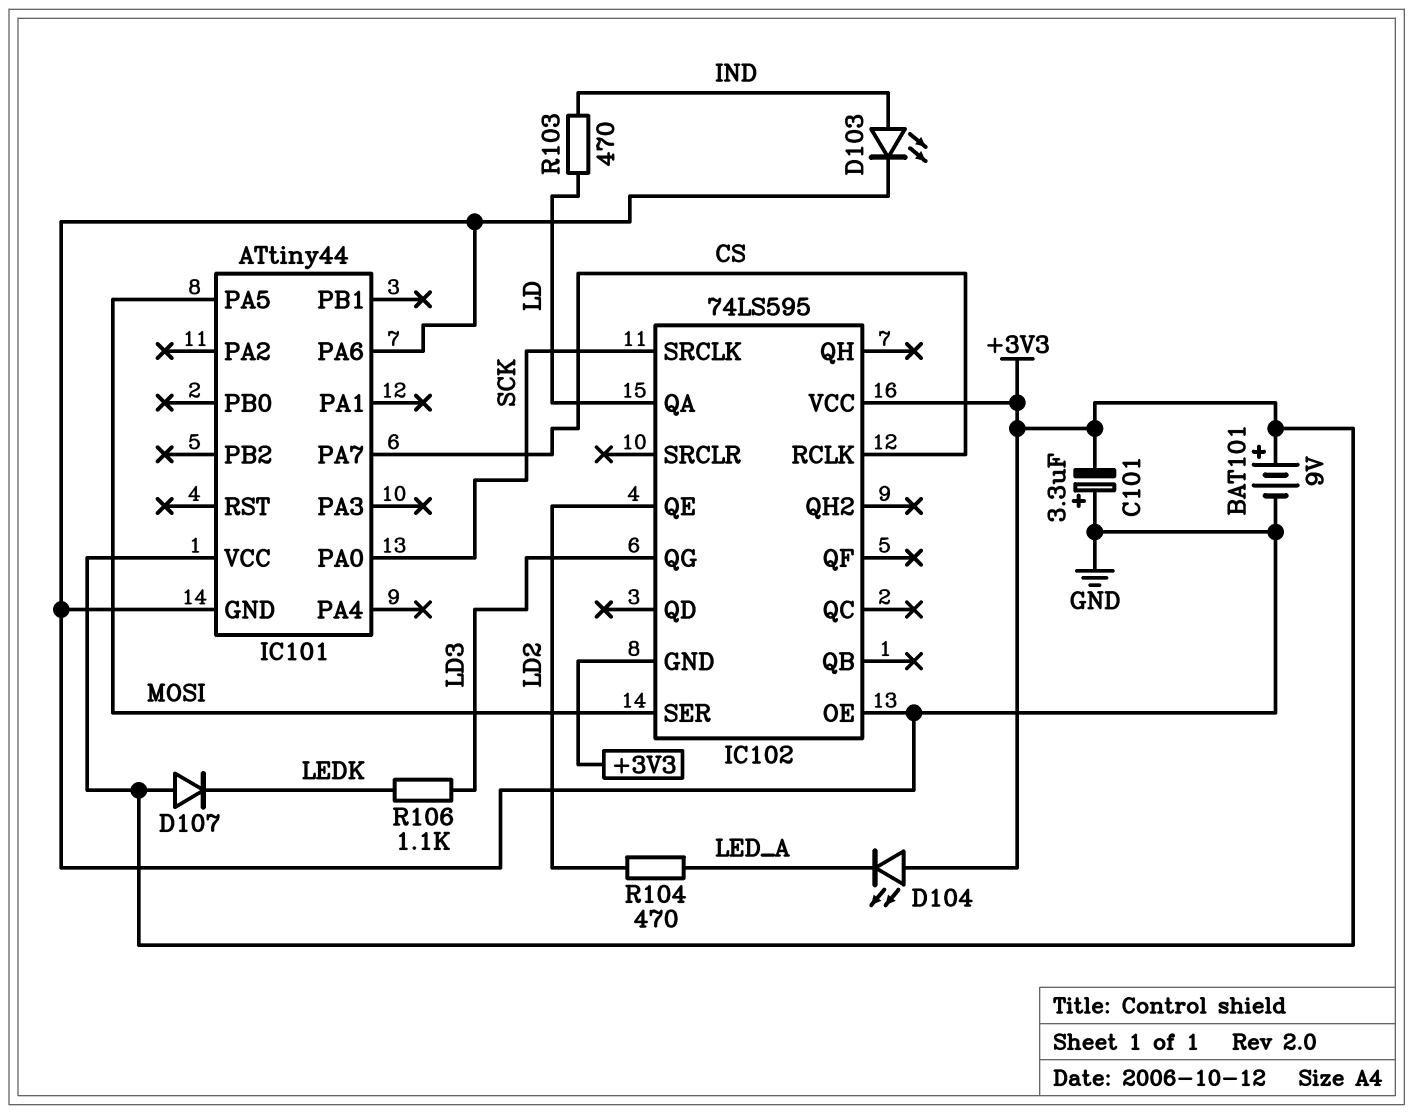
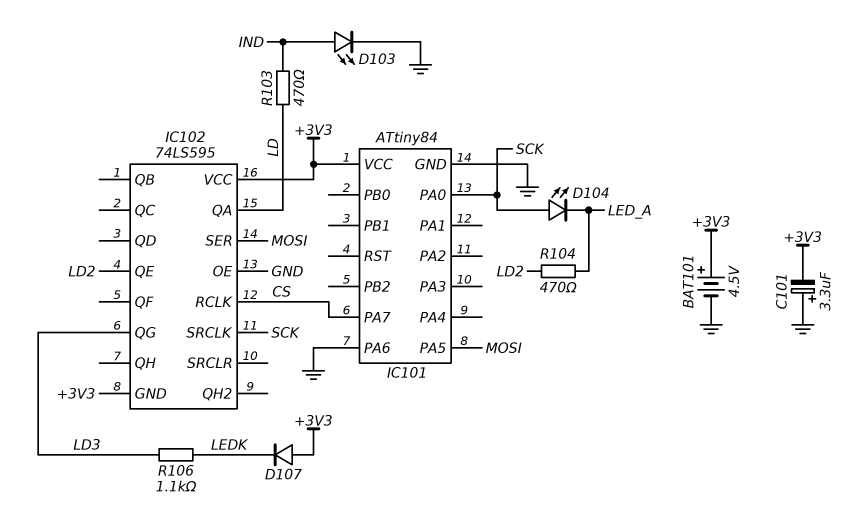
BAT101: 9V (plus +3V3, minus GND) -> 4.5V (plus +3V3, minus GND)
D104: LED (A +3V3, K LED_A) -> LED (A SCK, K LED_A)
IC101: ATtiny44 -> ATtiny84

